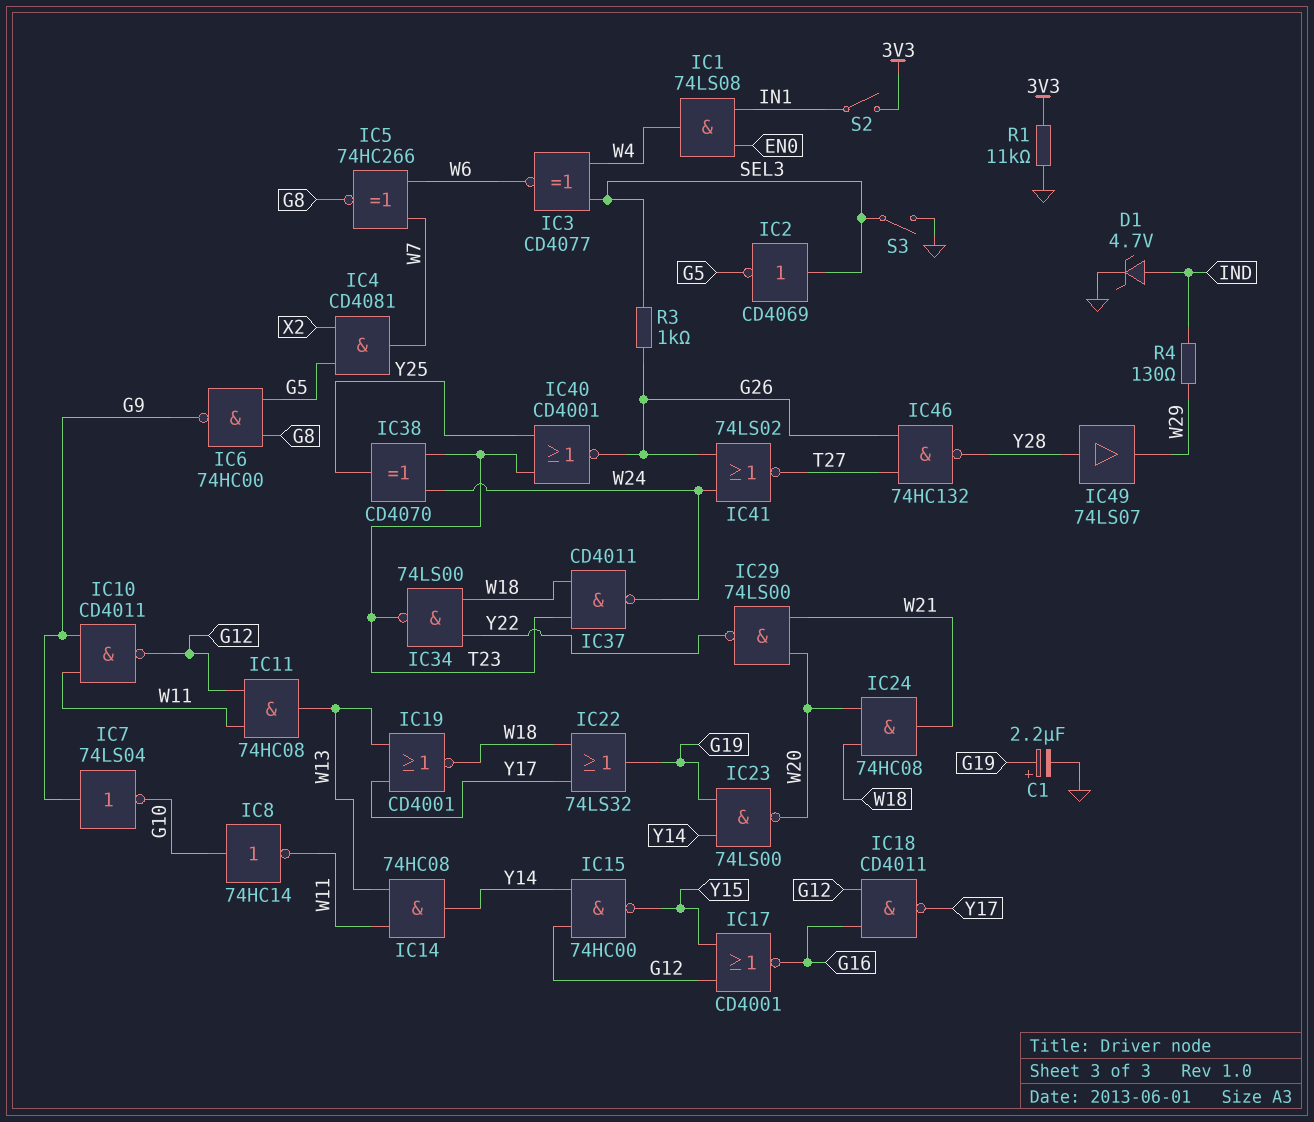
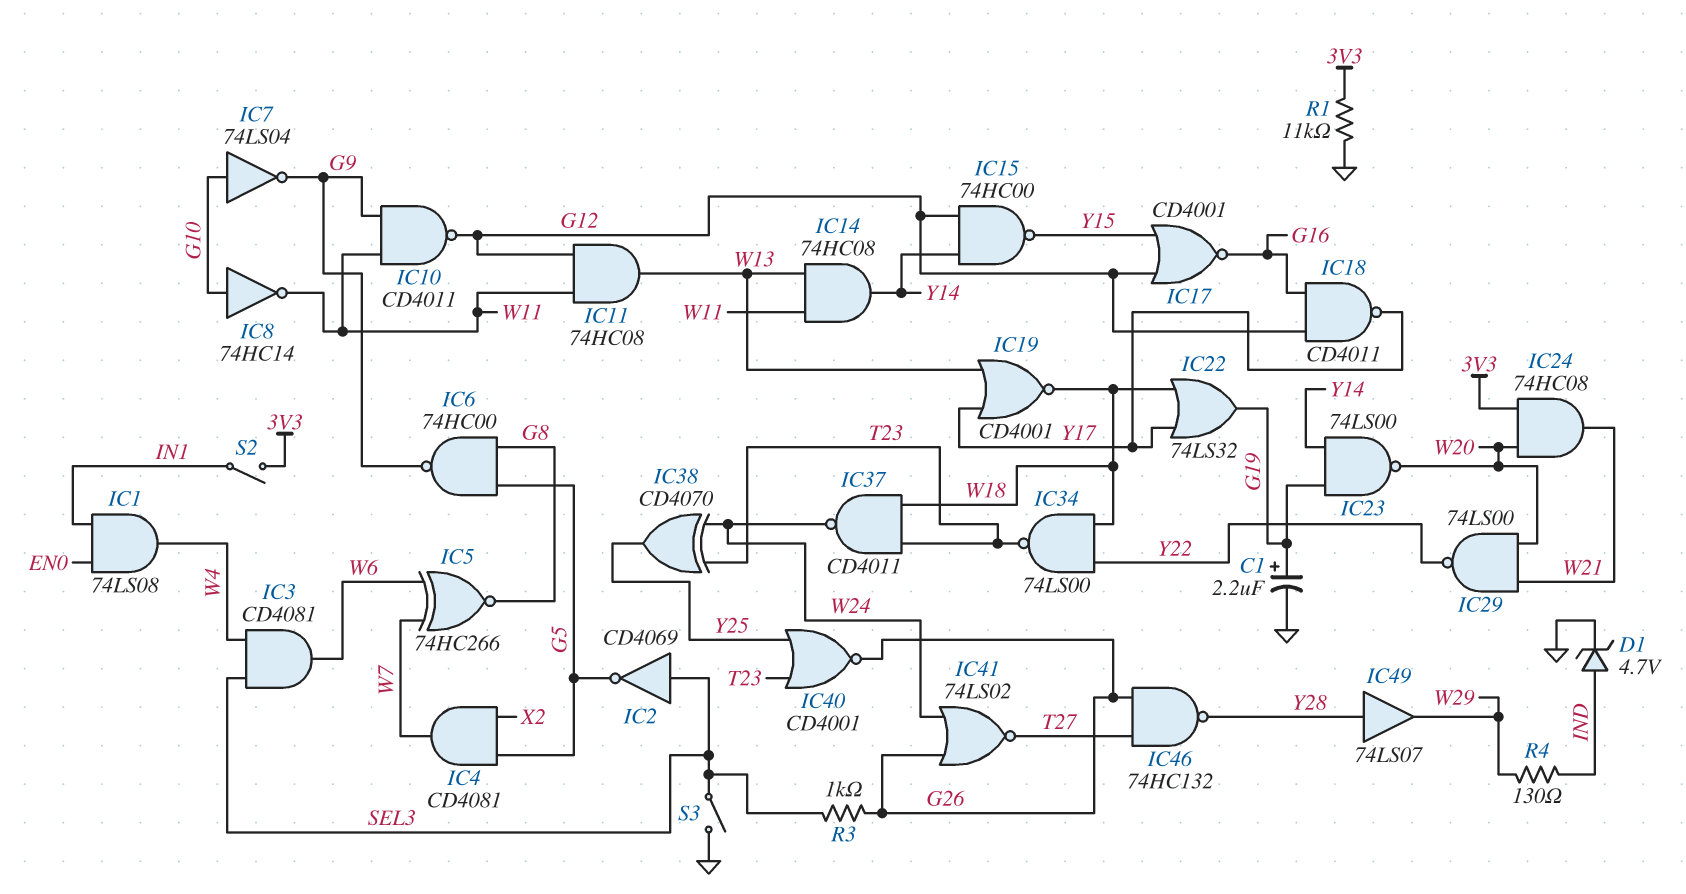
IC3: XNOR CD4077 (in SEL3, in W4, out W6) -> AND CD4081 (in SEL3, in W4, out W6)
IC7: NOT 74LS04 (in G9, out G10) -> NOT 74LS04 (in G10, out G9)
IC24: AND 74HC08 (in W18, in W20, out W21) -> AND 74HC08 (in 3V3, in W20, out W21)

